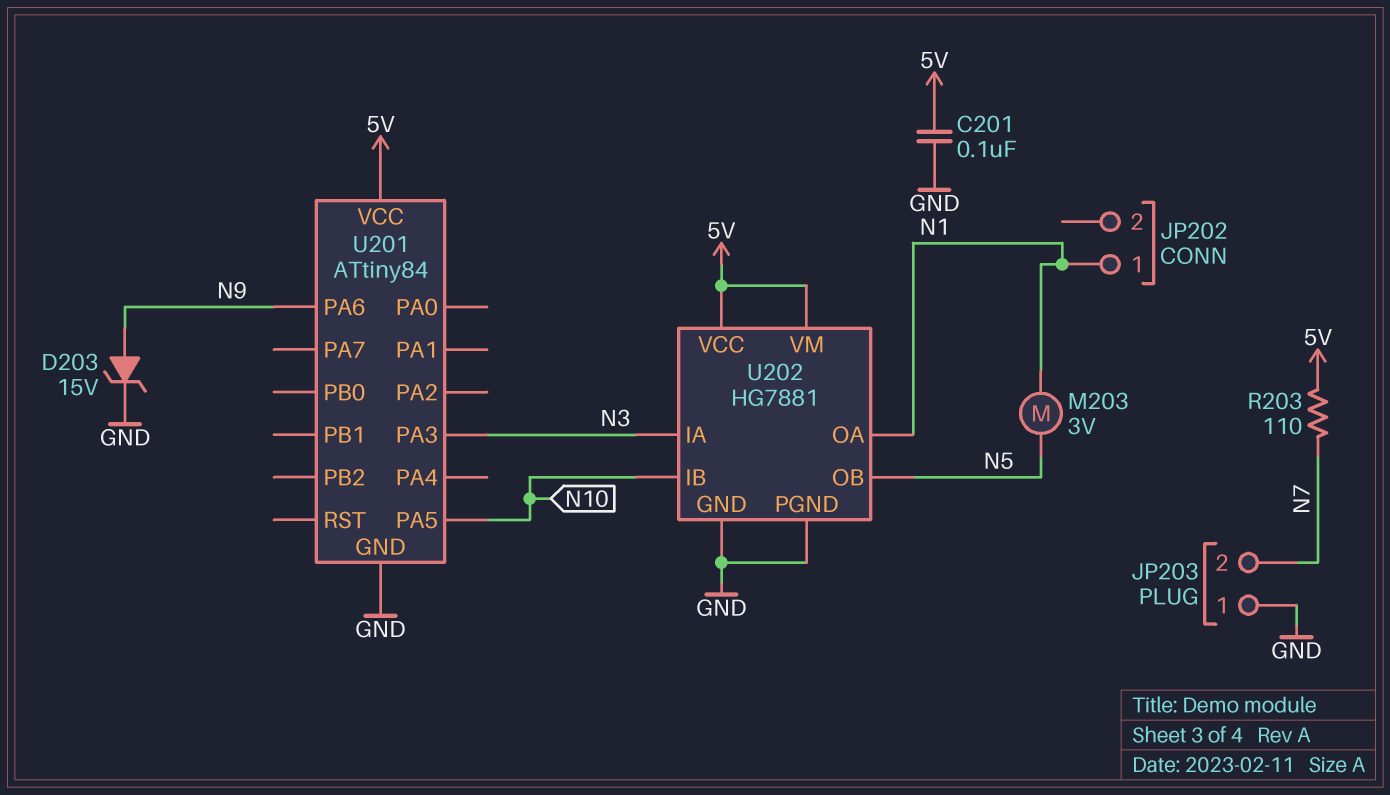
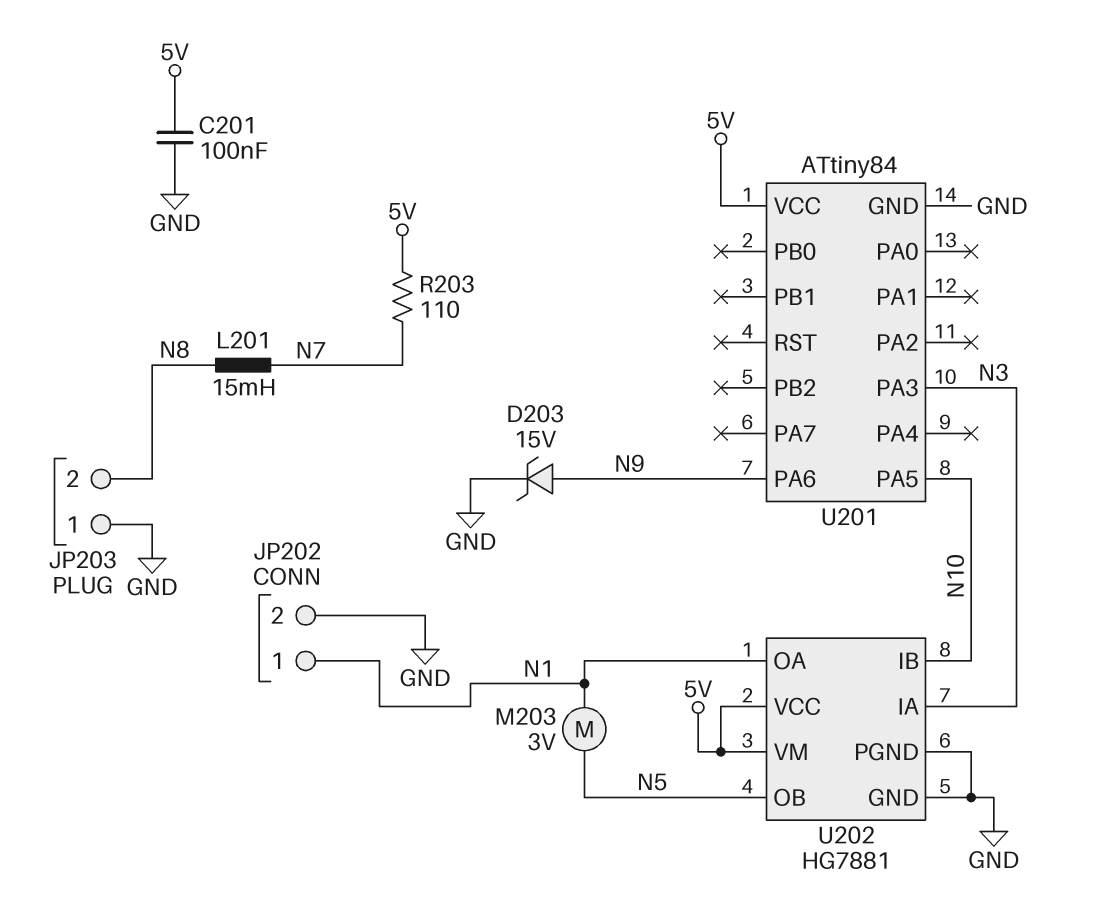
JP202 pin 2: none -> GND
JP203 pin 2: N7 -> N8
L201: none -> 15mH (N7, N8)

